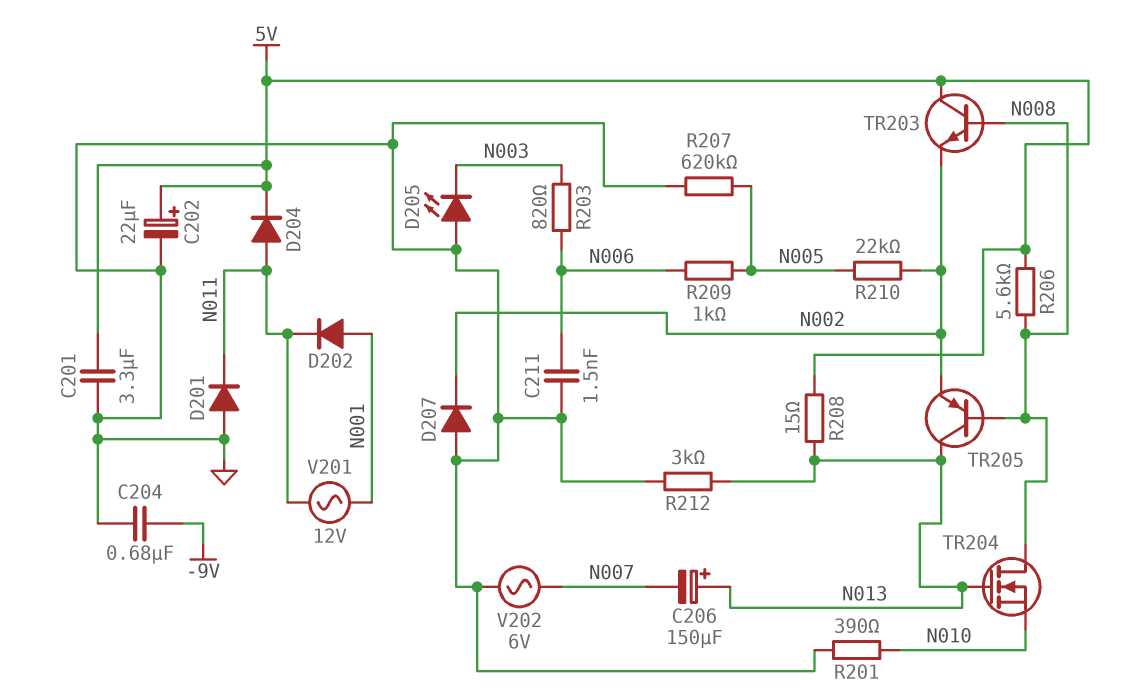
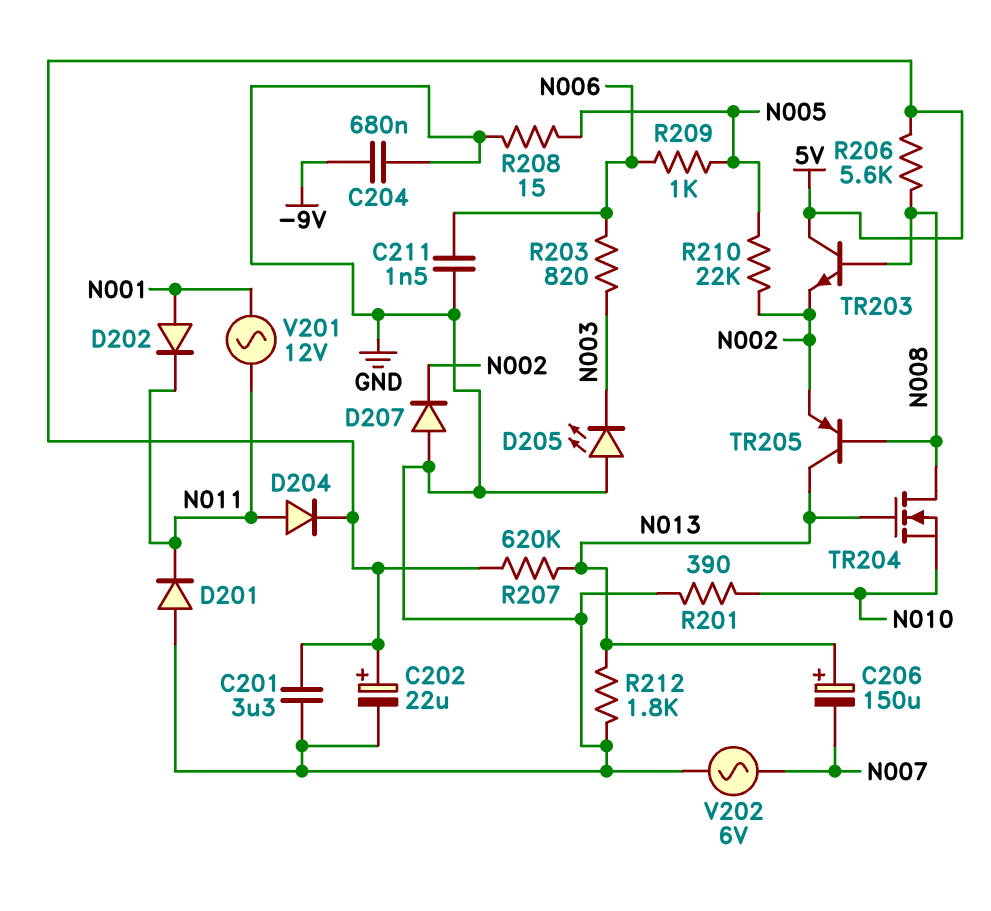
R207: 620k (GND, N005) -> 620k (5V, N013)
R208: 15 (5V, N013) -> 15 (GND, N005)
R212: 3k (GND, N013) -> 1.8k (GND, N013)

